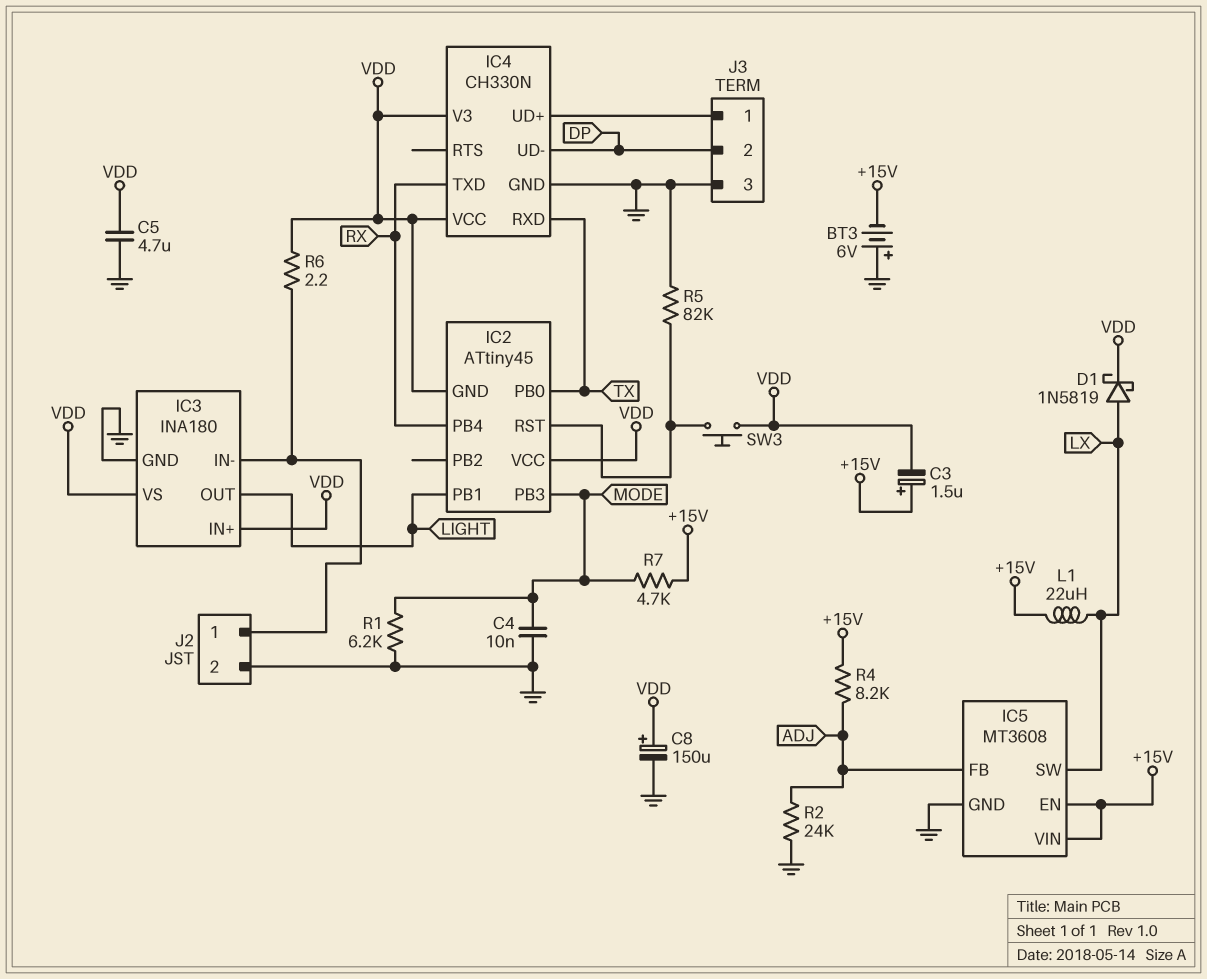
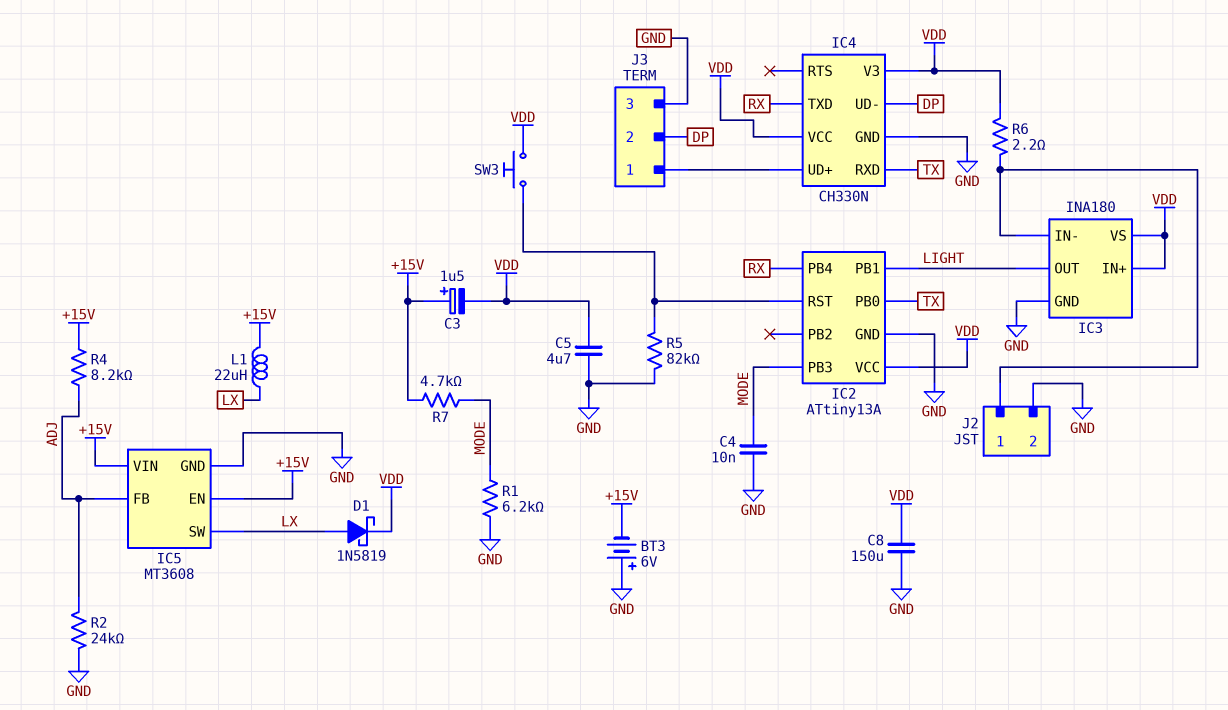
C8: 150uF (plus VDD, minus GND) -> 150uF (GND, VDD)
IC2: ATtiny45 -> ATtiny13A
IC2 pin GND: VDD -> GND

